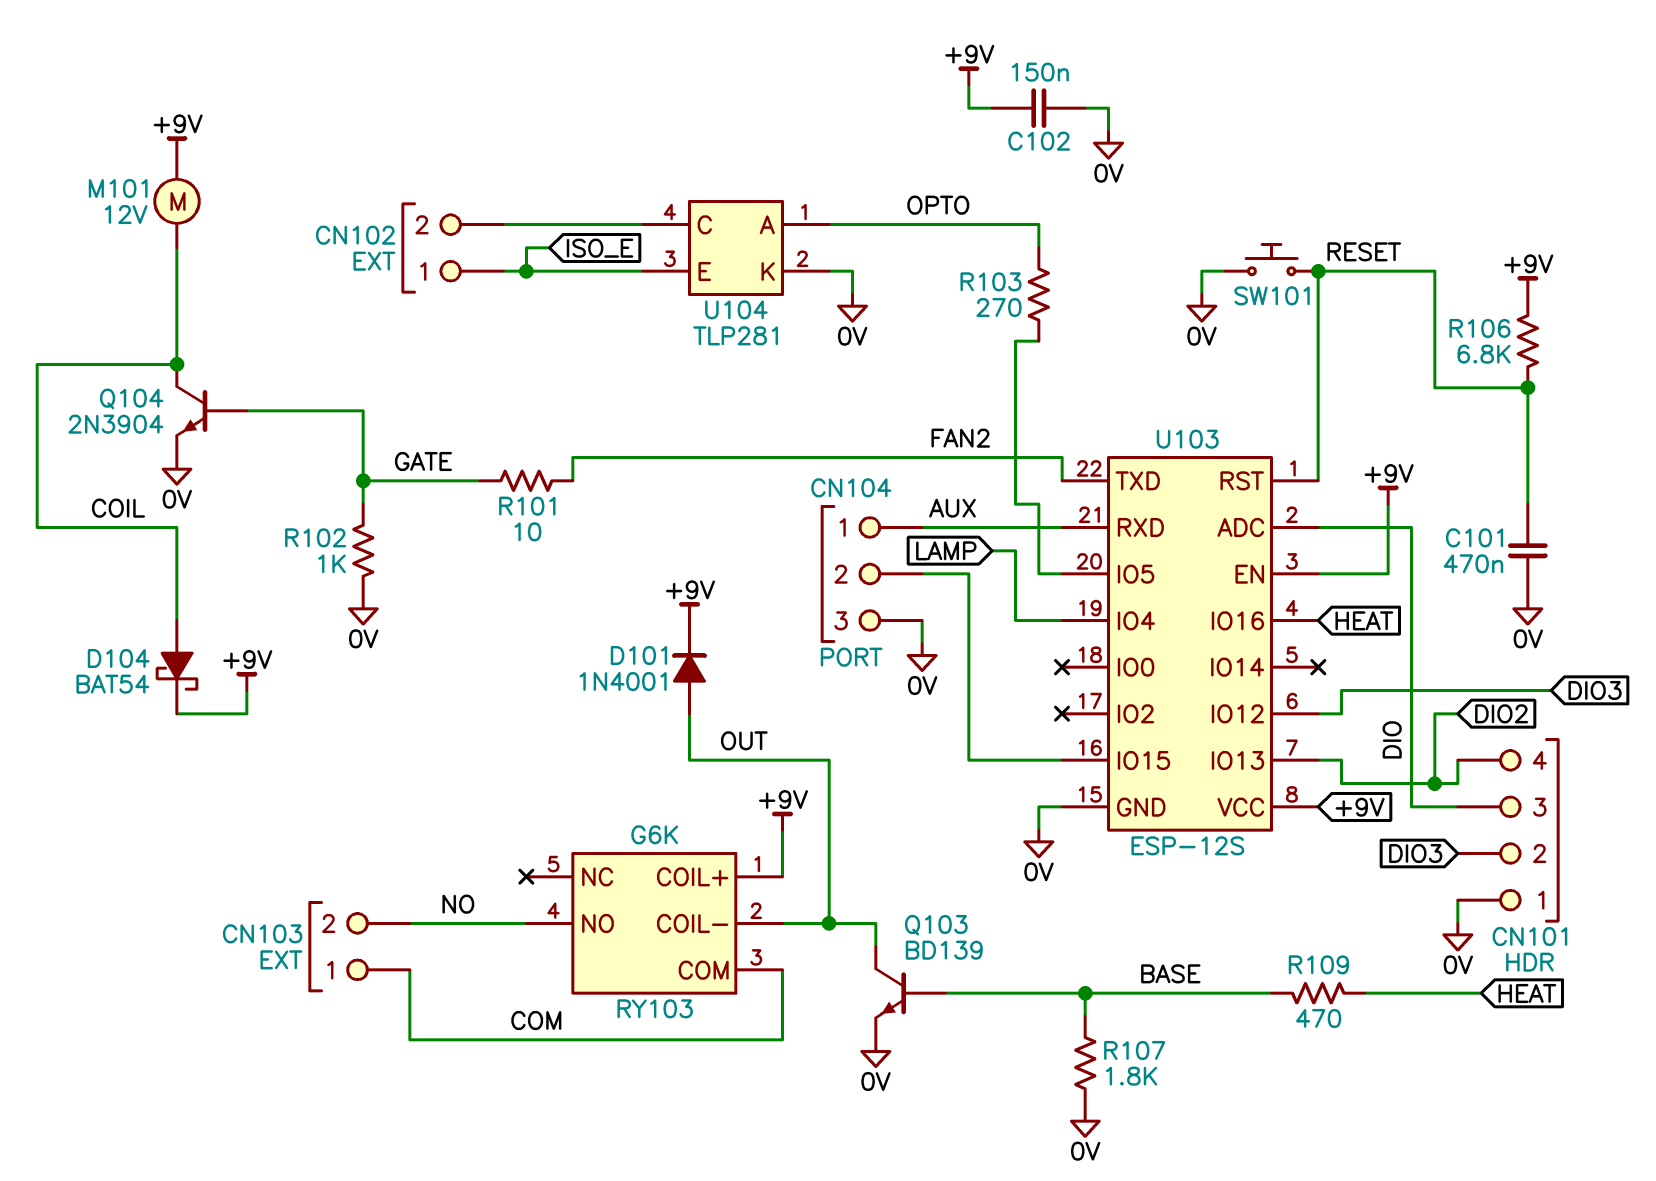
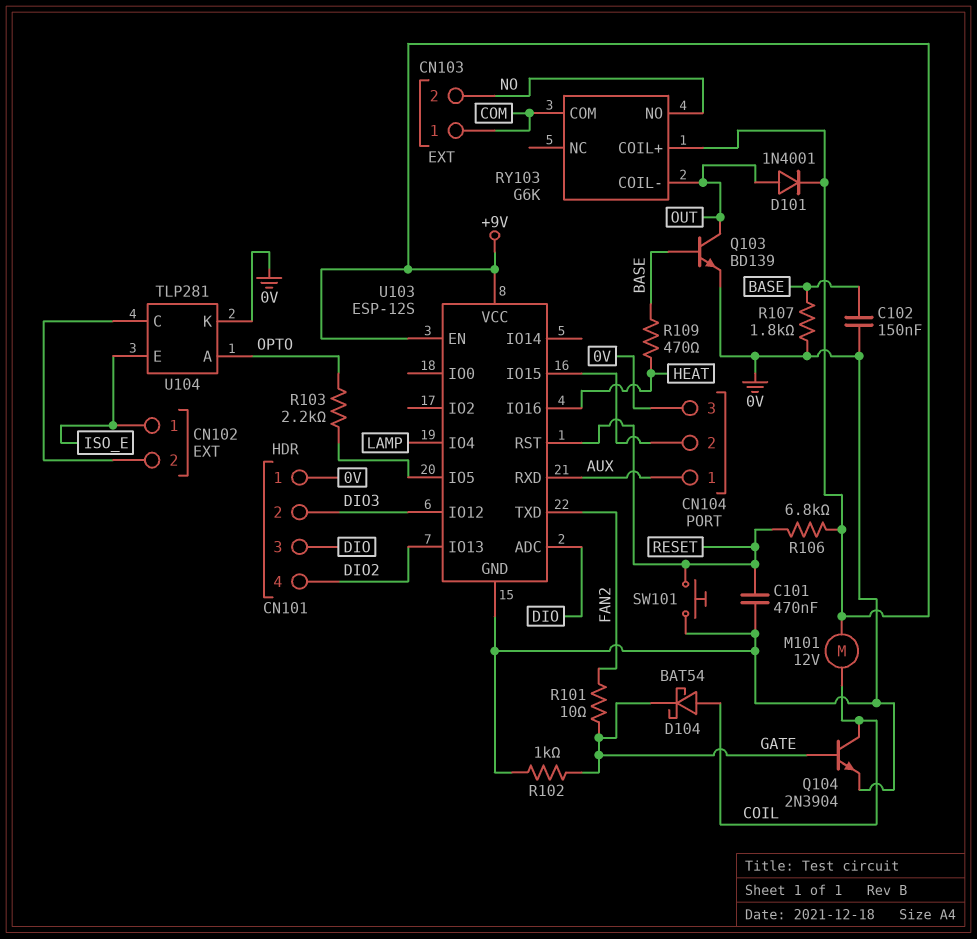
C102: 150nF (+9V, 0V) -> 150nF (0V, BASE)
D104: schottky BAT54 (A COIL, K +9V) -> schottky BAT54 (A COIL, K GATE)
R103: 270 (OPTO, U103/IO5) -> 2.2k (OPTO, U103/IO5)

